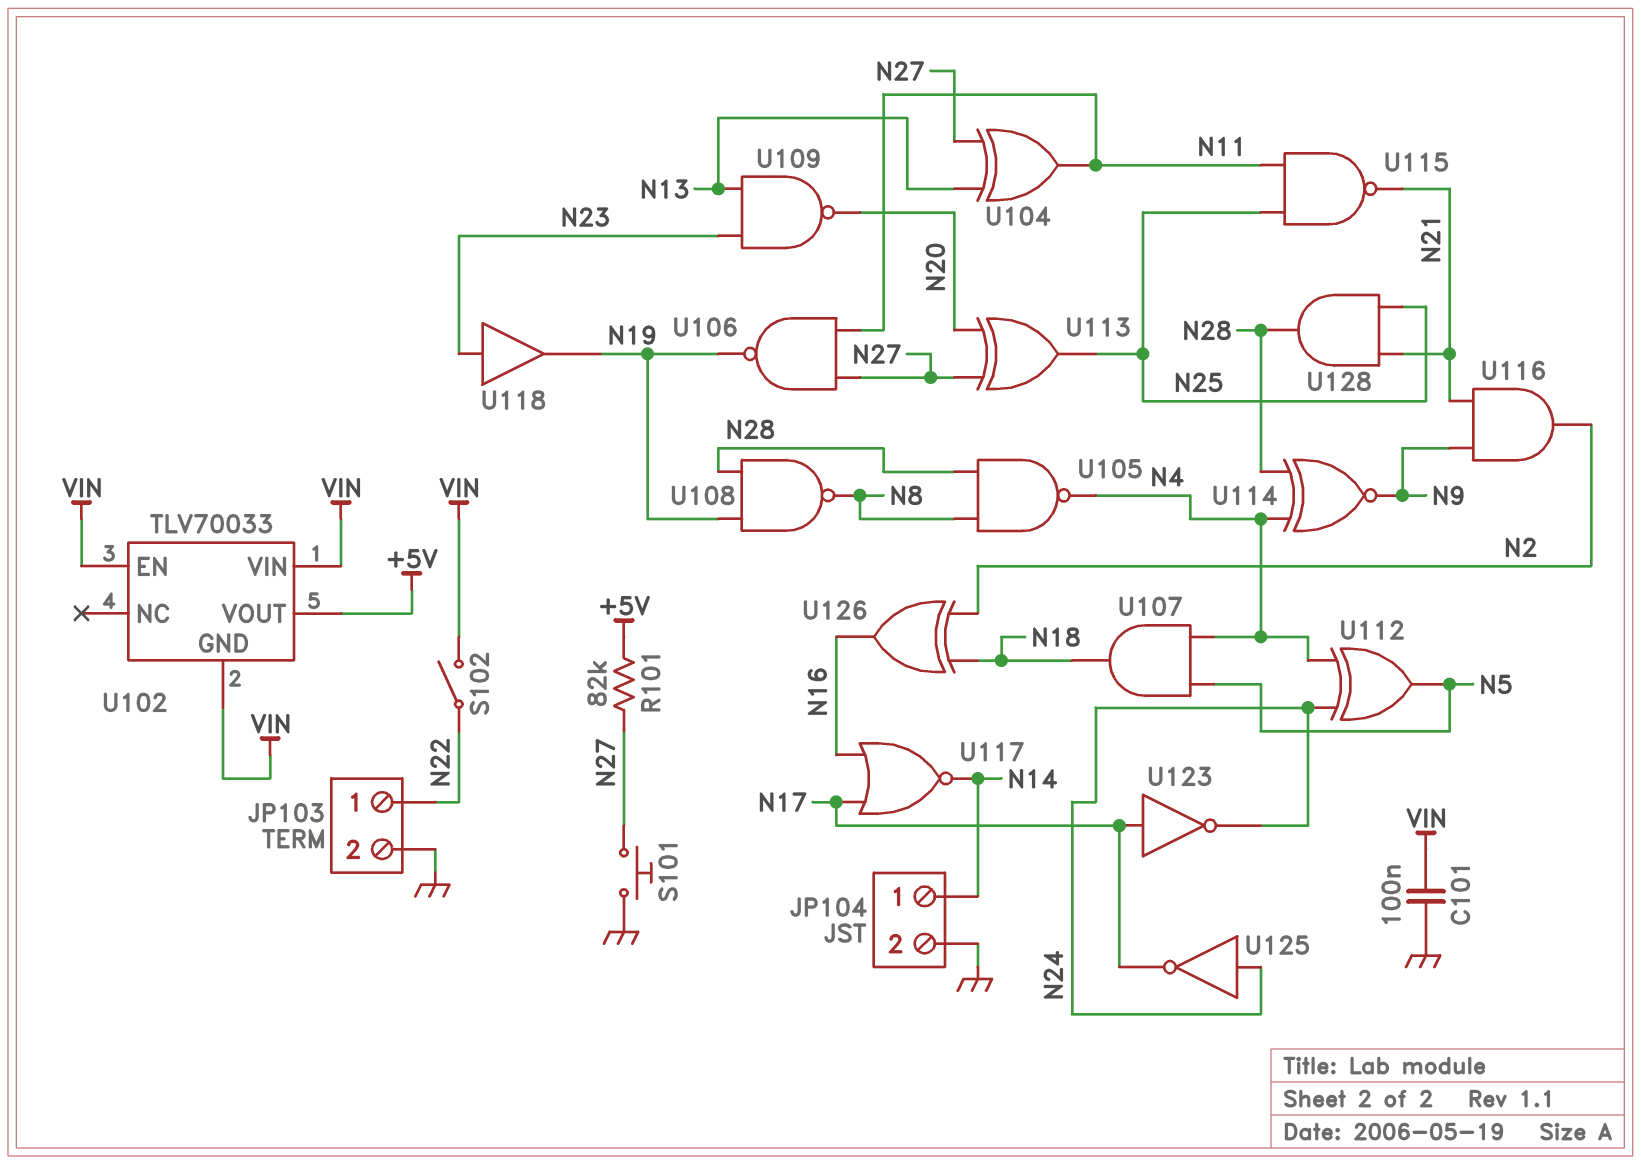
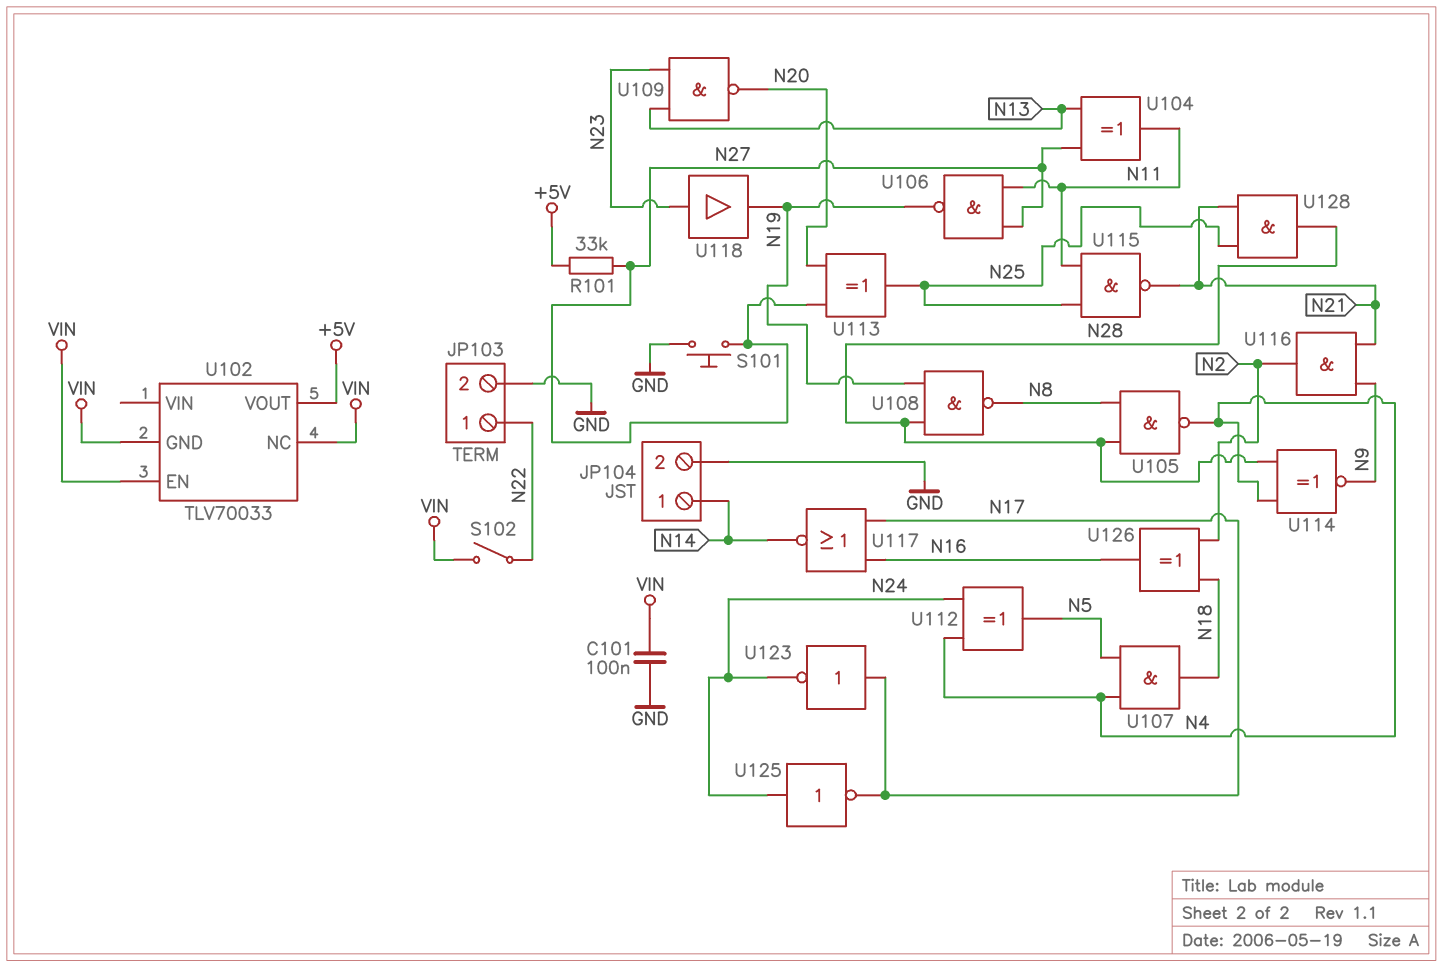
R101: 82k (+5V, N27) -> 33k (+5V, N27)
U102 pin NC: none -> VIN
U102 pin VIN: VIN -> none

